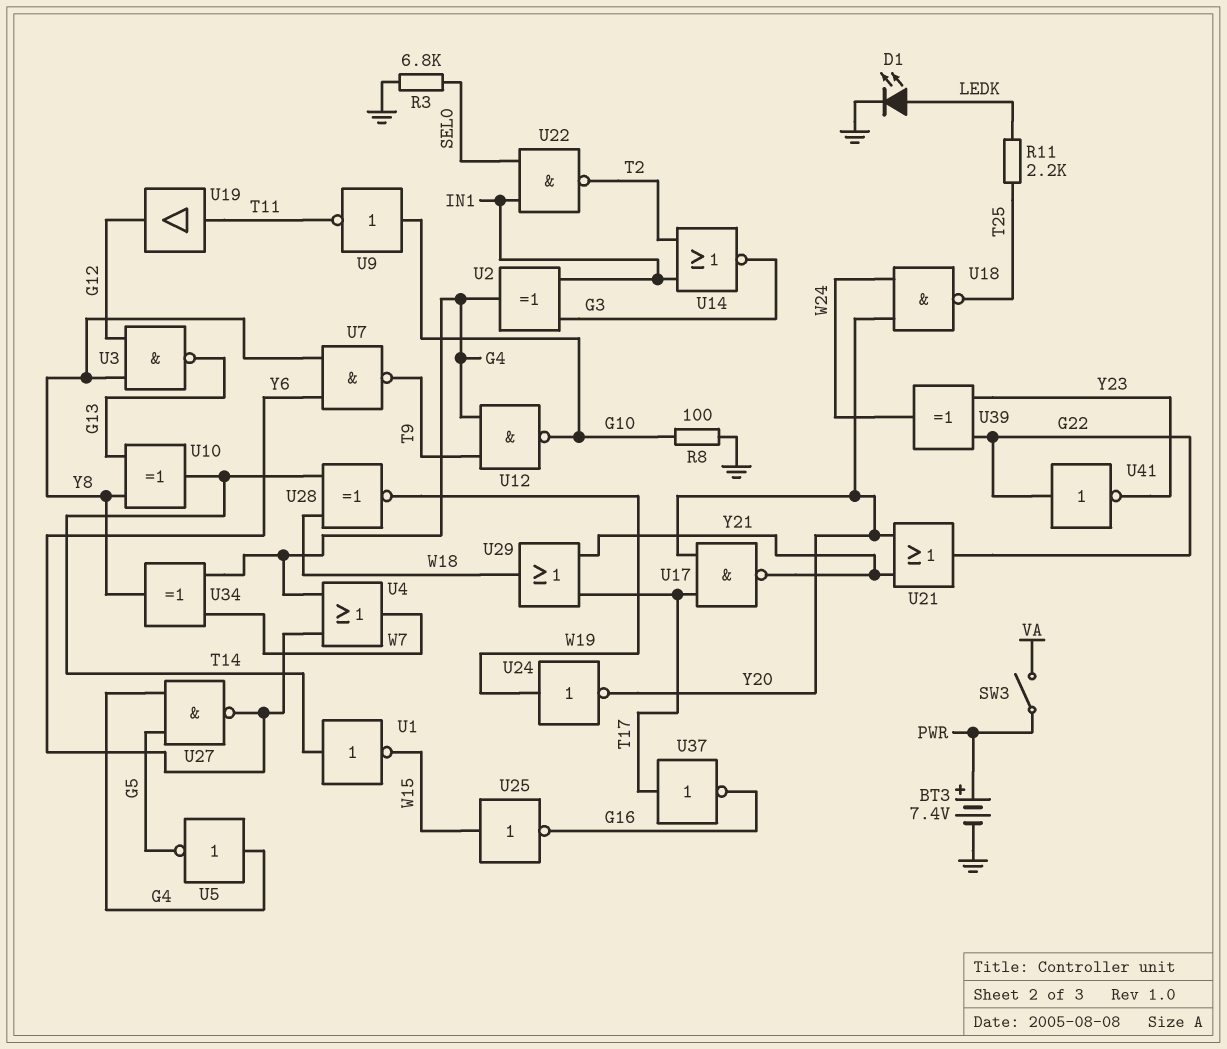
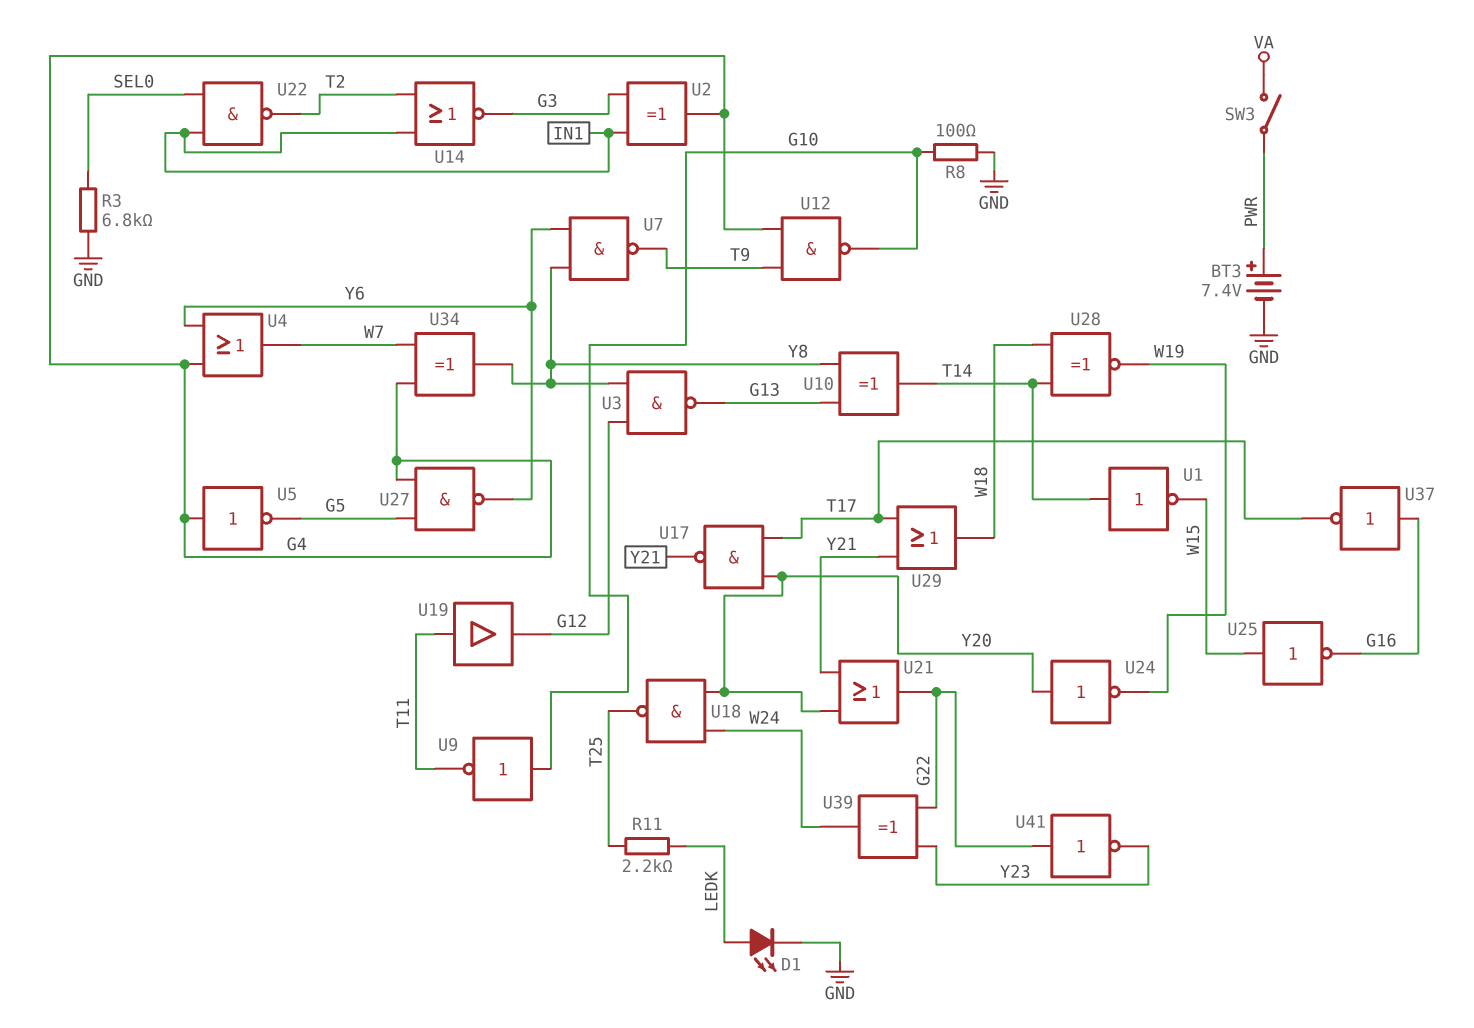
U24: NOT (in W19, out Y20) -> NOT (in Y20, out W19)
U37: NOT (in T17, out G16) -> NOT (in G16, out T17)

